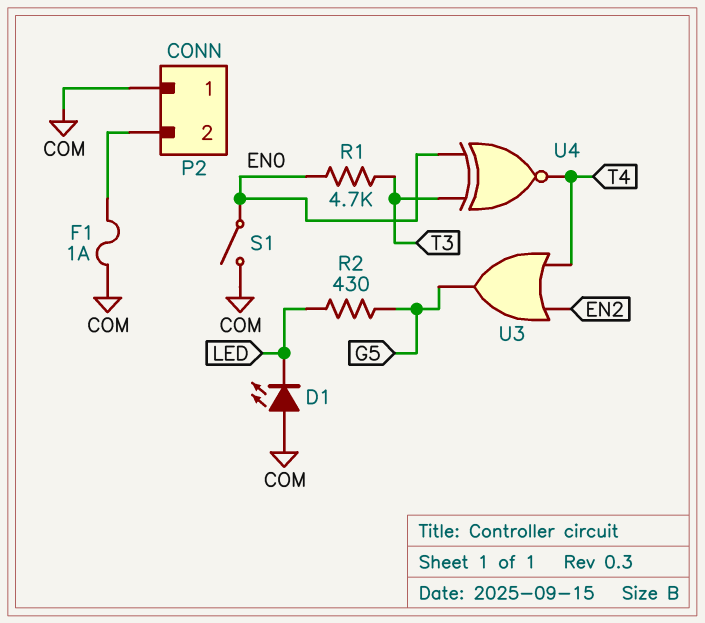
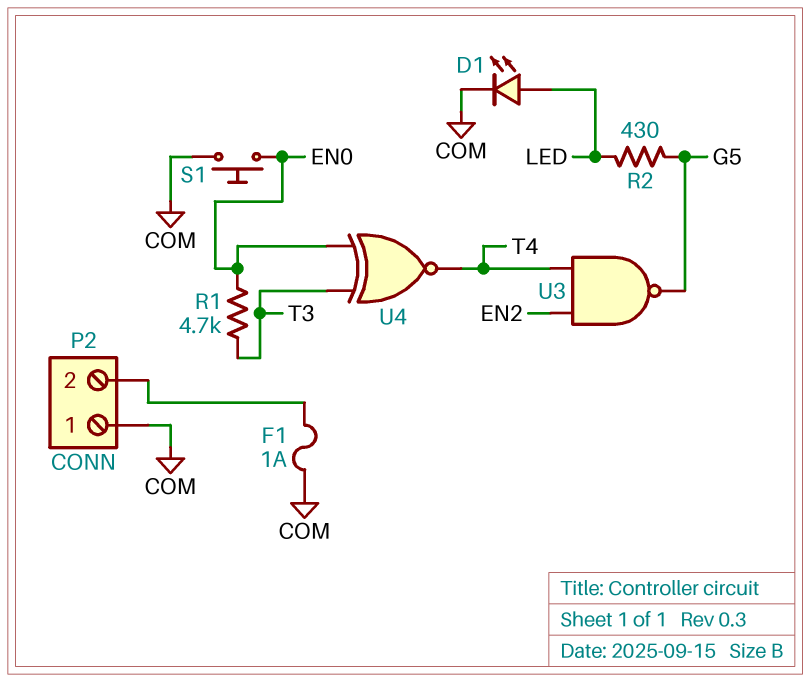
D1: LED (A COM, K LED) -> LED (A LED, K COM)
S1: switch (COM, EN0) -> button (COM, EN0)
U3: OR (in EN2, in T4, out G5) -> NAND (in EN2, in T4, out G5)

